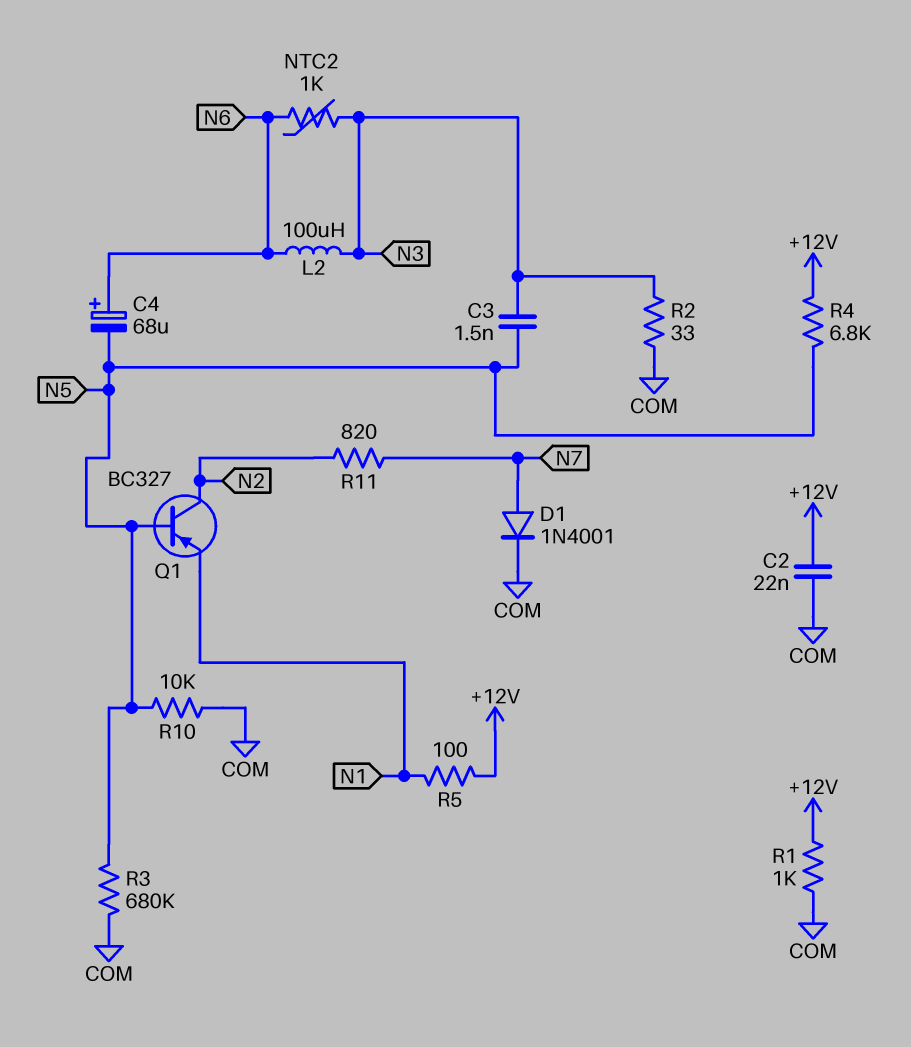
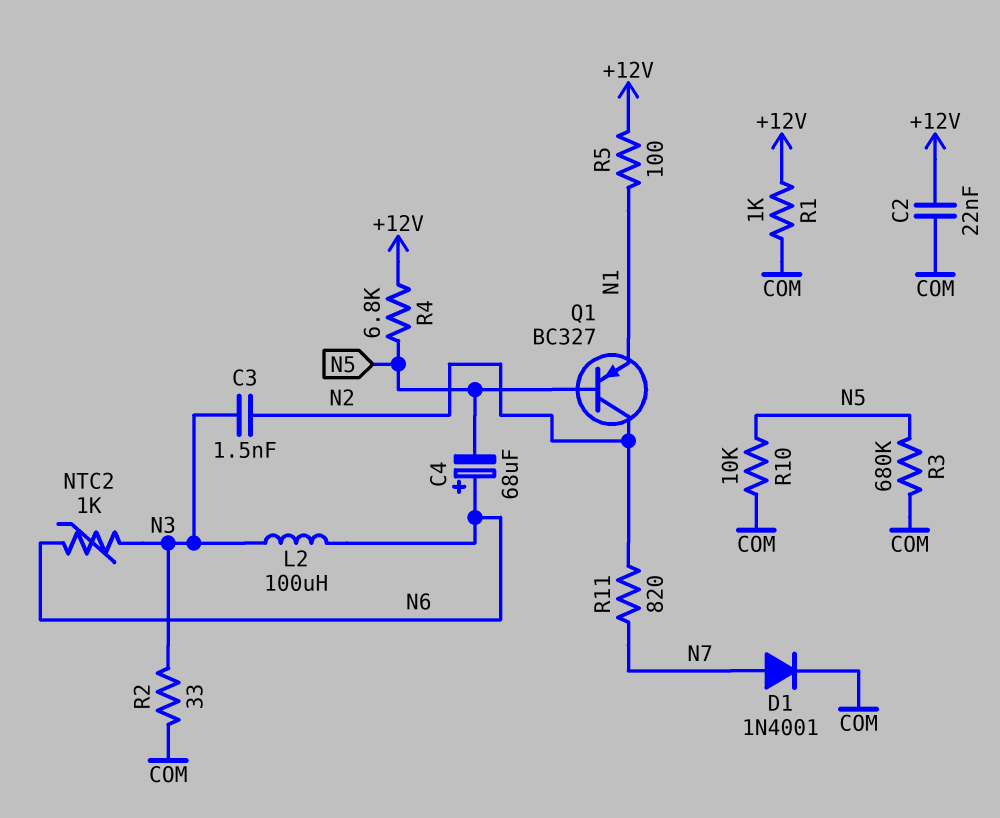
C3: 1.5nF (N3, N5) -> 1.5nF (N2, N3)

